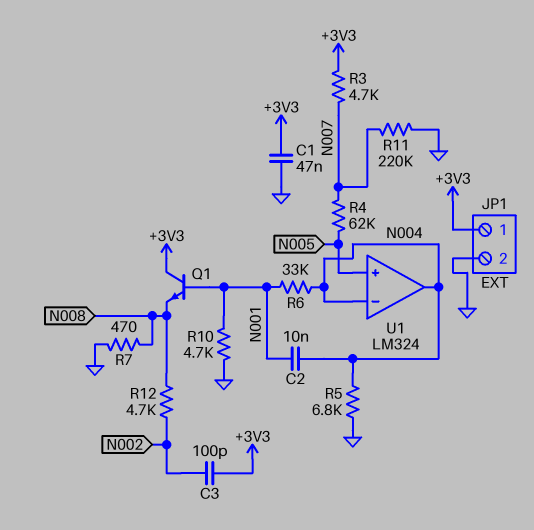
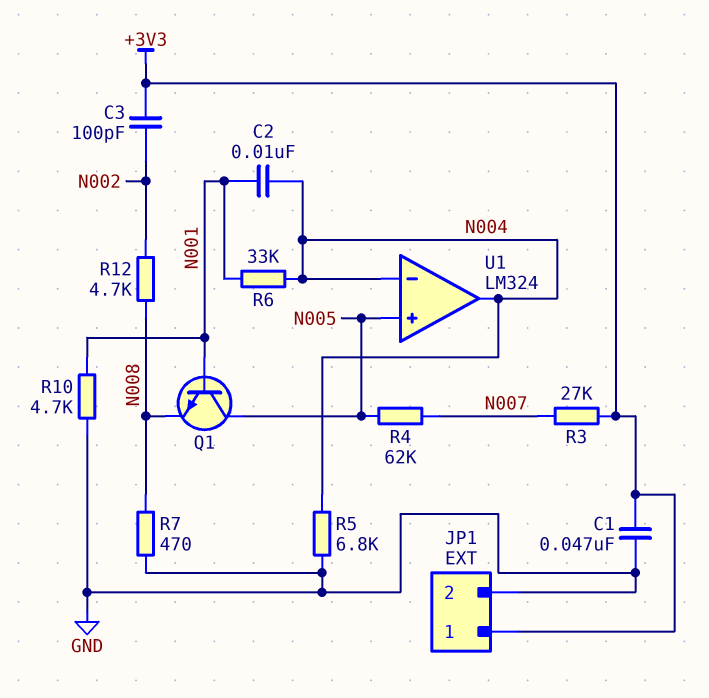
Q1: NPN (B N001, C +3V3, E N008) -> NPN (B N001, C N005, E N008)
R3: 4.7k (+3V3, N007) -> 27k (+3V3, N007)
R11: 220k (GND, N007) -> none

